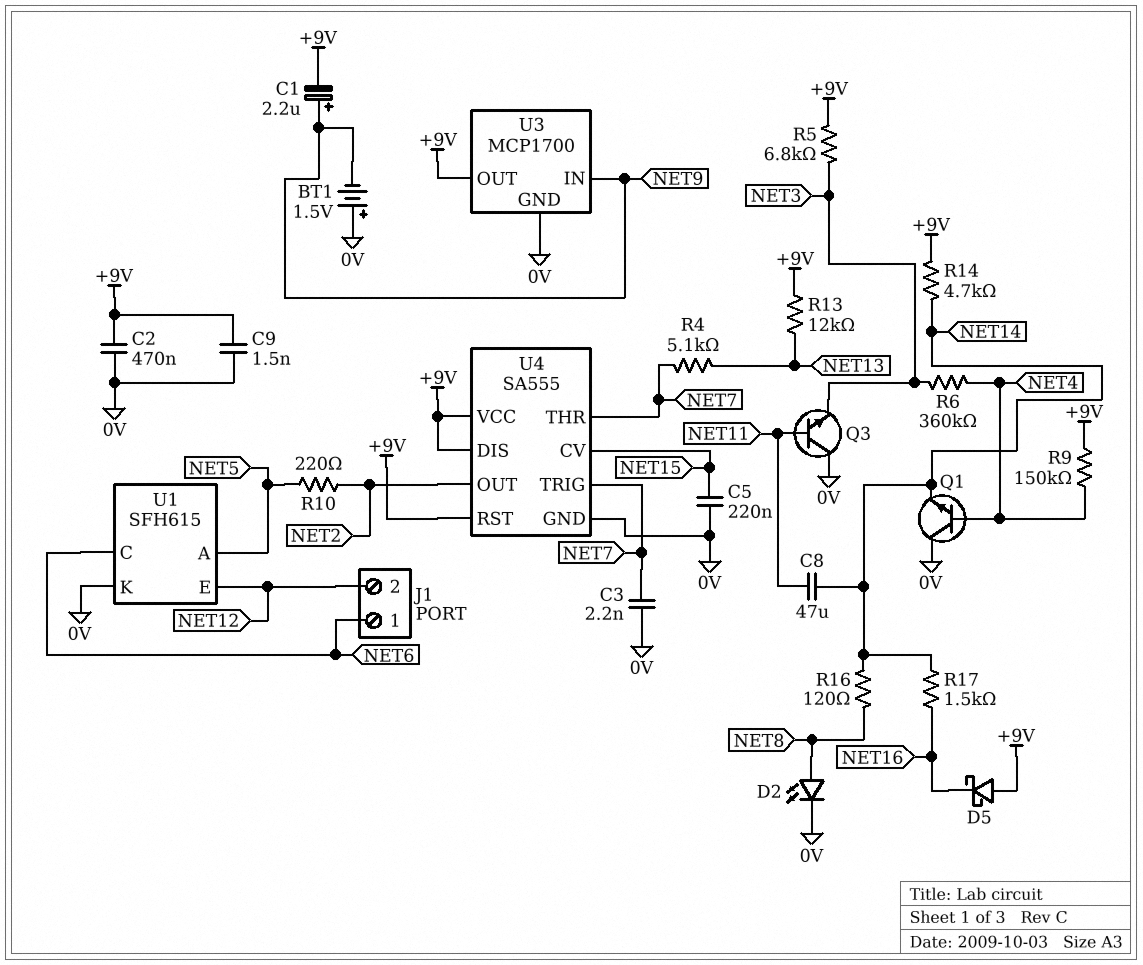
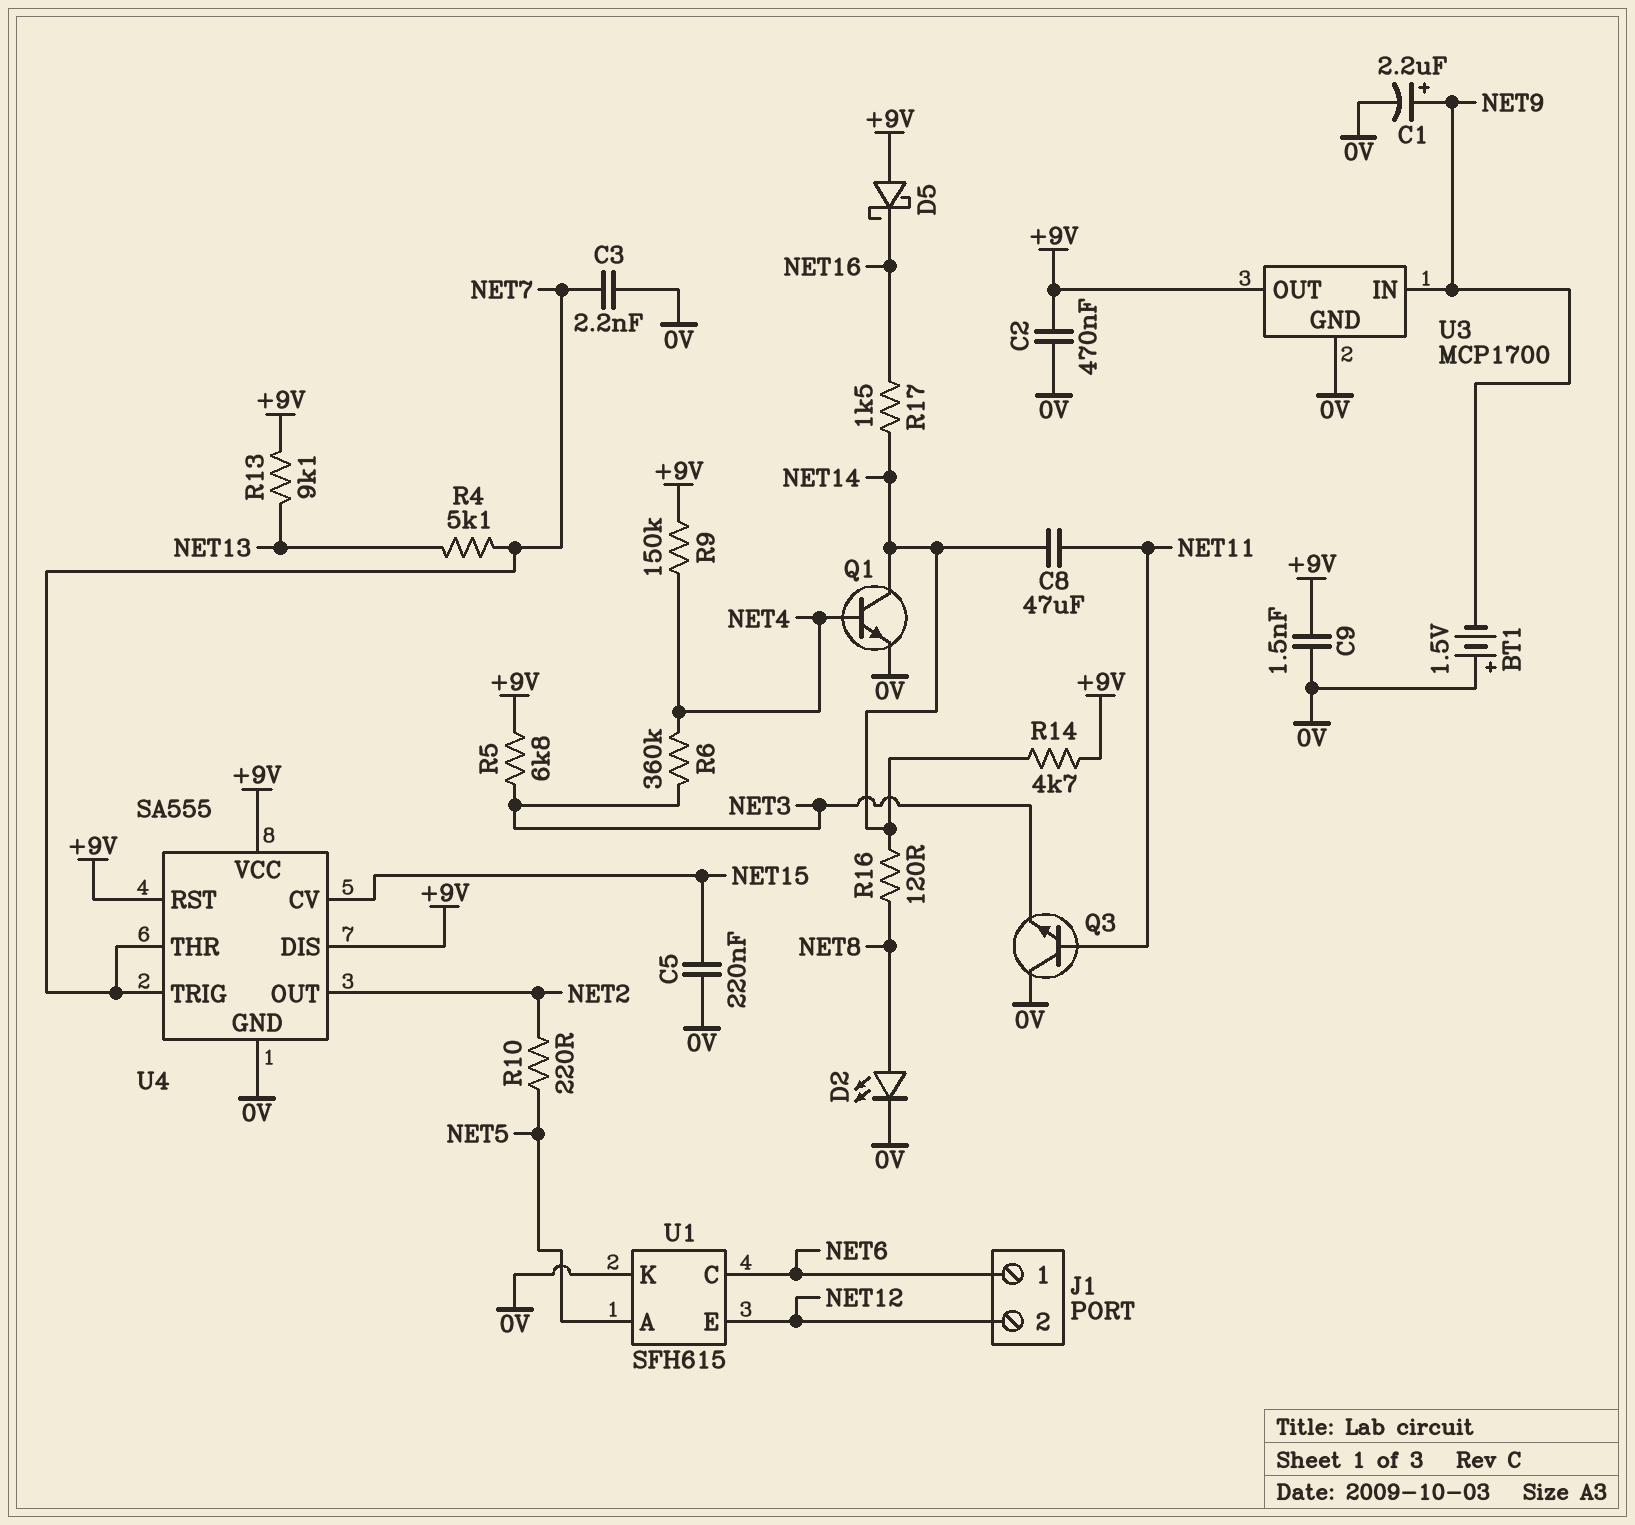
C1: 2.2uF (plus NET9, minus +9V) -> 2.2uF (plus NET9, minus 0V)
Q1: NPN (B NET4, C 0V, E NET14) -> NPN (B NET4, C NET14, E 0V)
R13: 12k (+9V, NET13) -> 9.1k (+9V, NET13)

